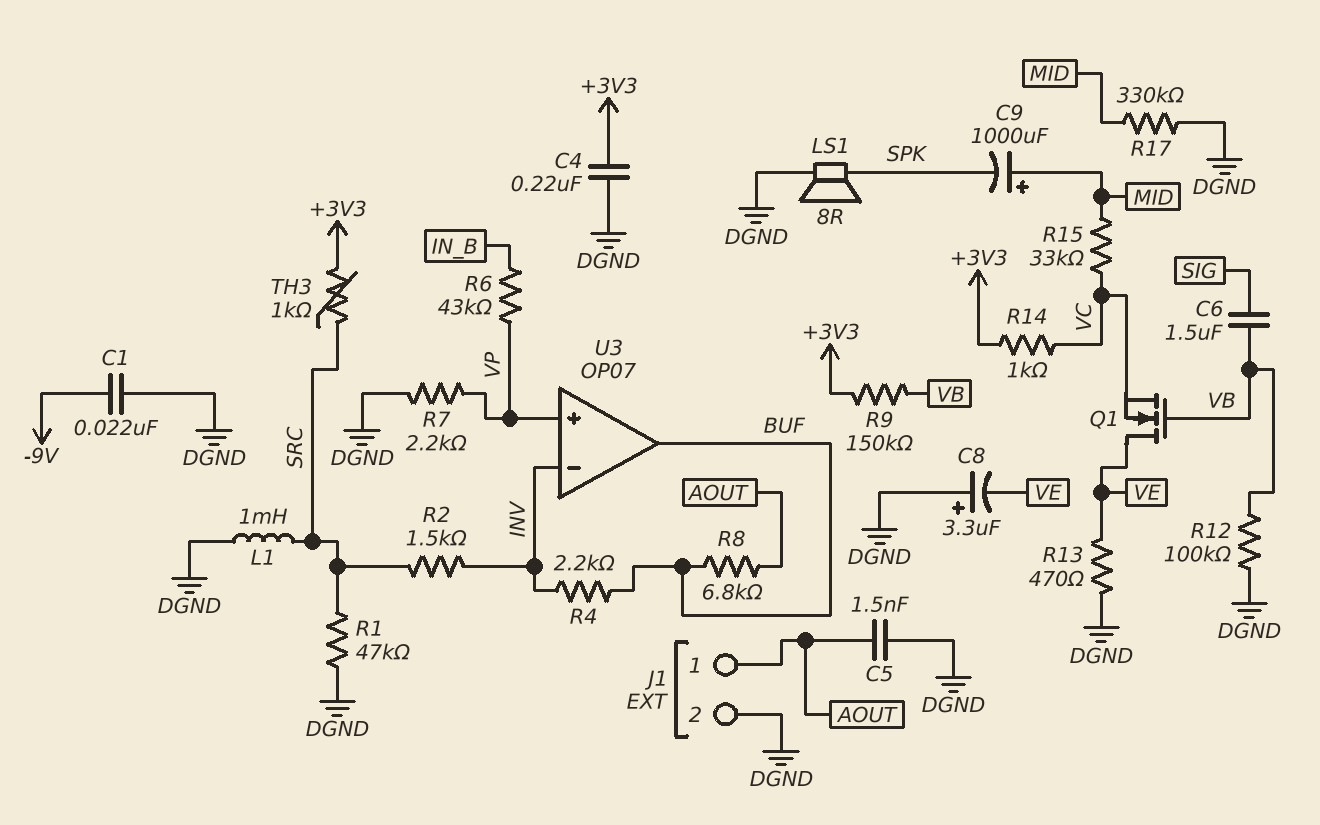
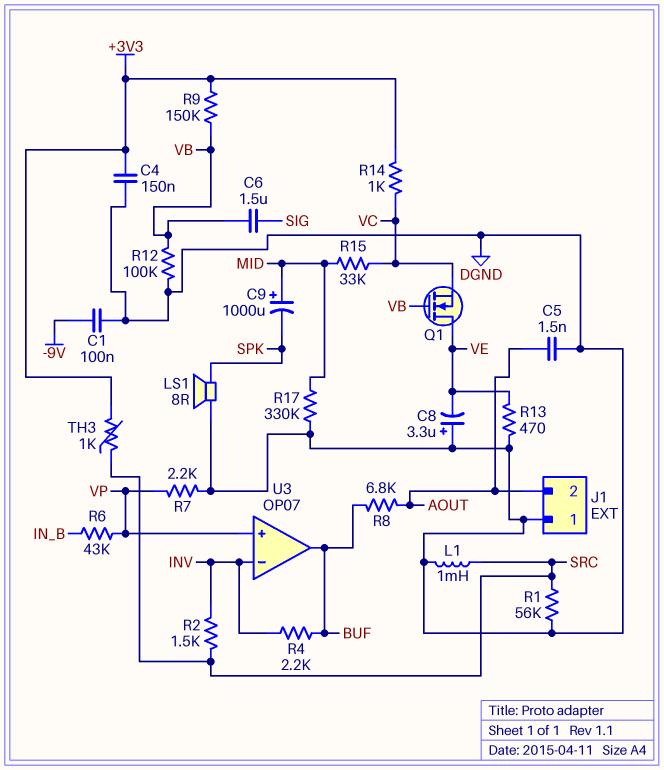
C1: 22nF (-9V, DGND) -> 100nF (-9V, DGND)
C4: 220nF (+3V3, DGND) -> 150nF (+3V3, DGND)
J1 pin 1: AOUT -> DGND
J1 pin 2: DGND -> AOUT
R1: 47k (DGND, SRC) -> 56k (DGND, SRC)

